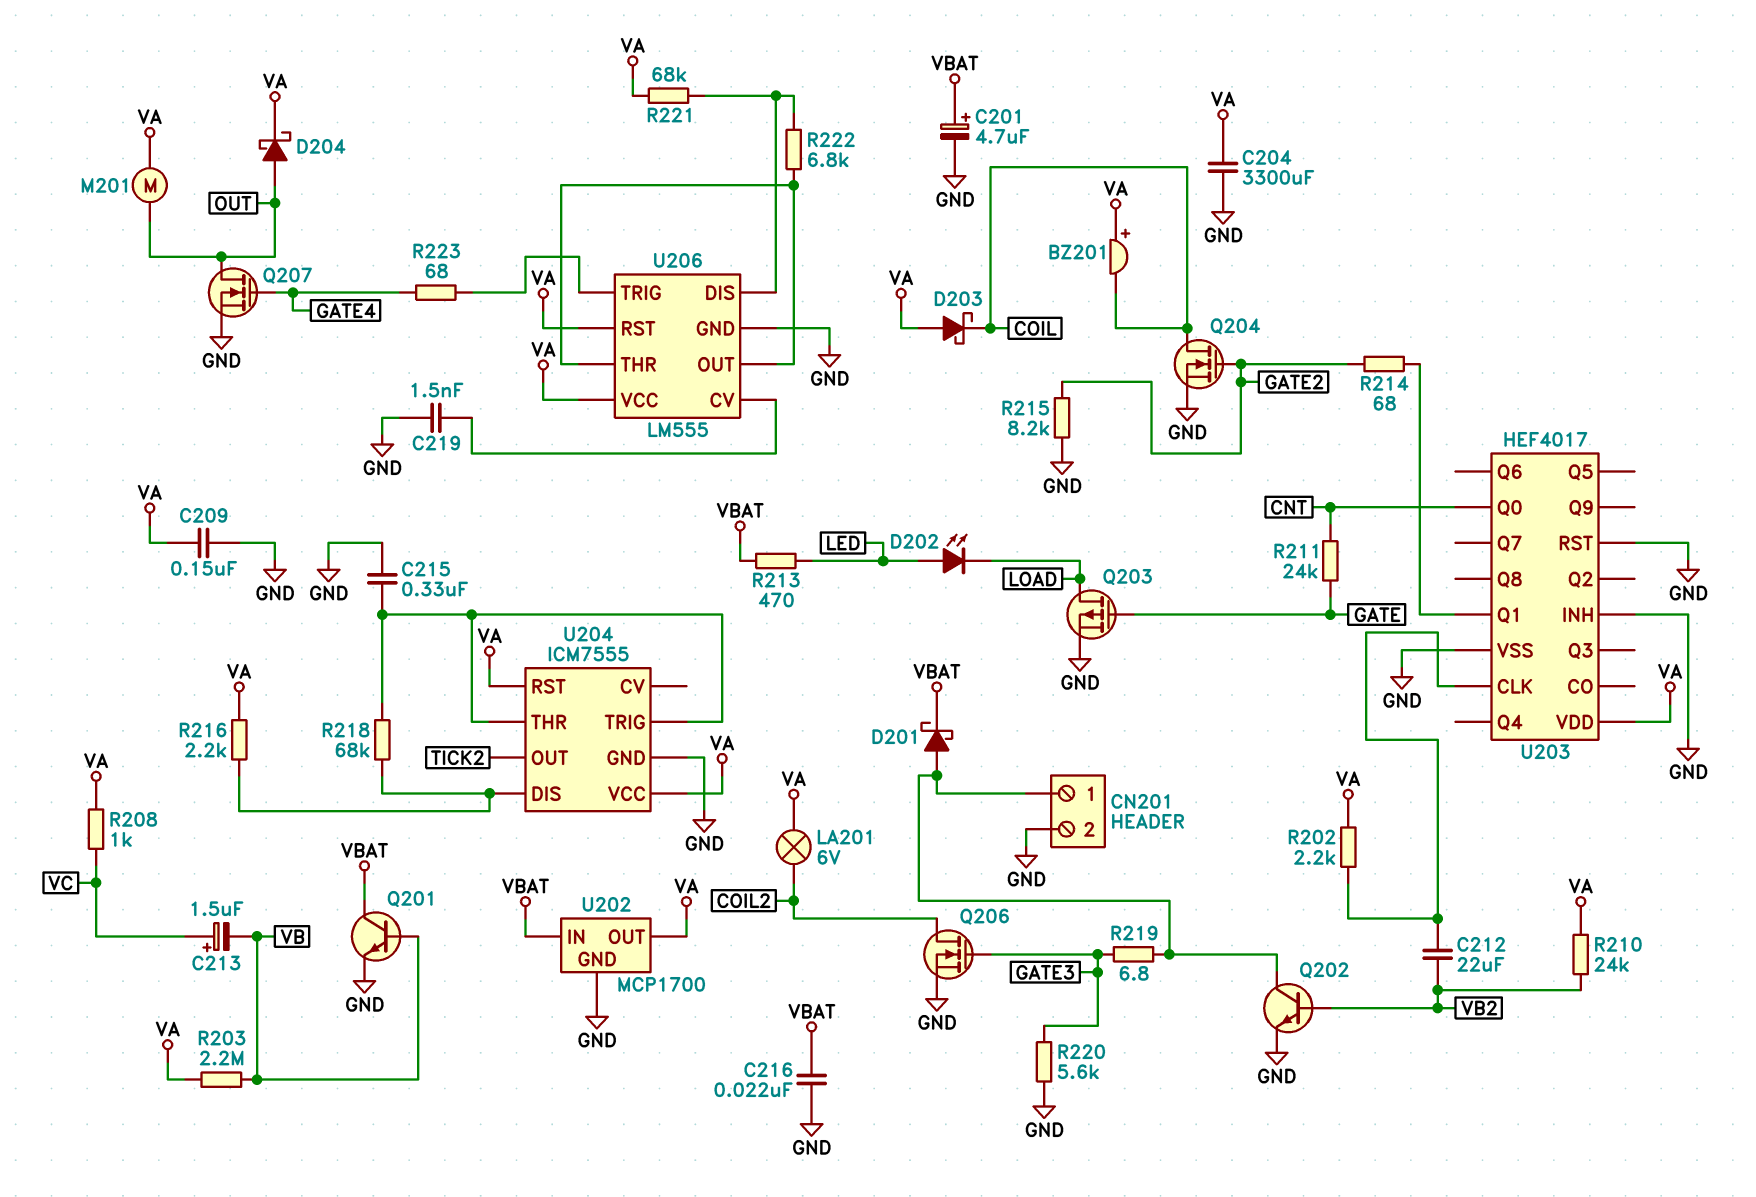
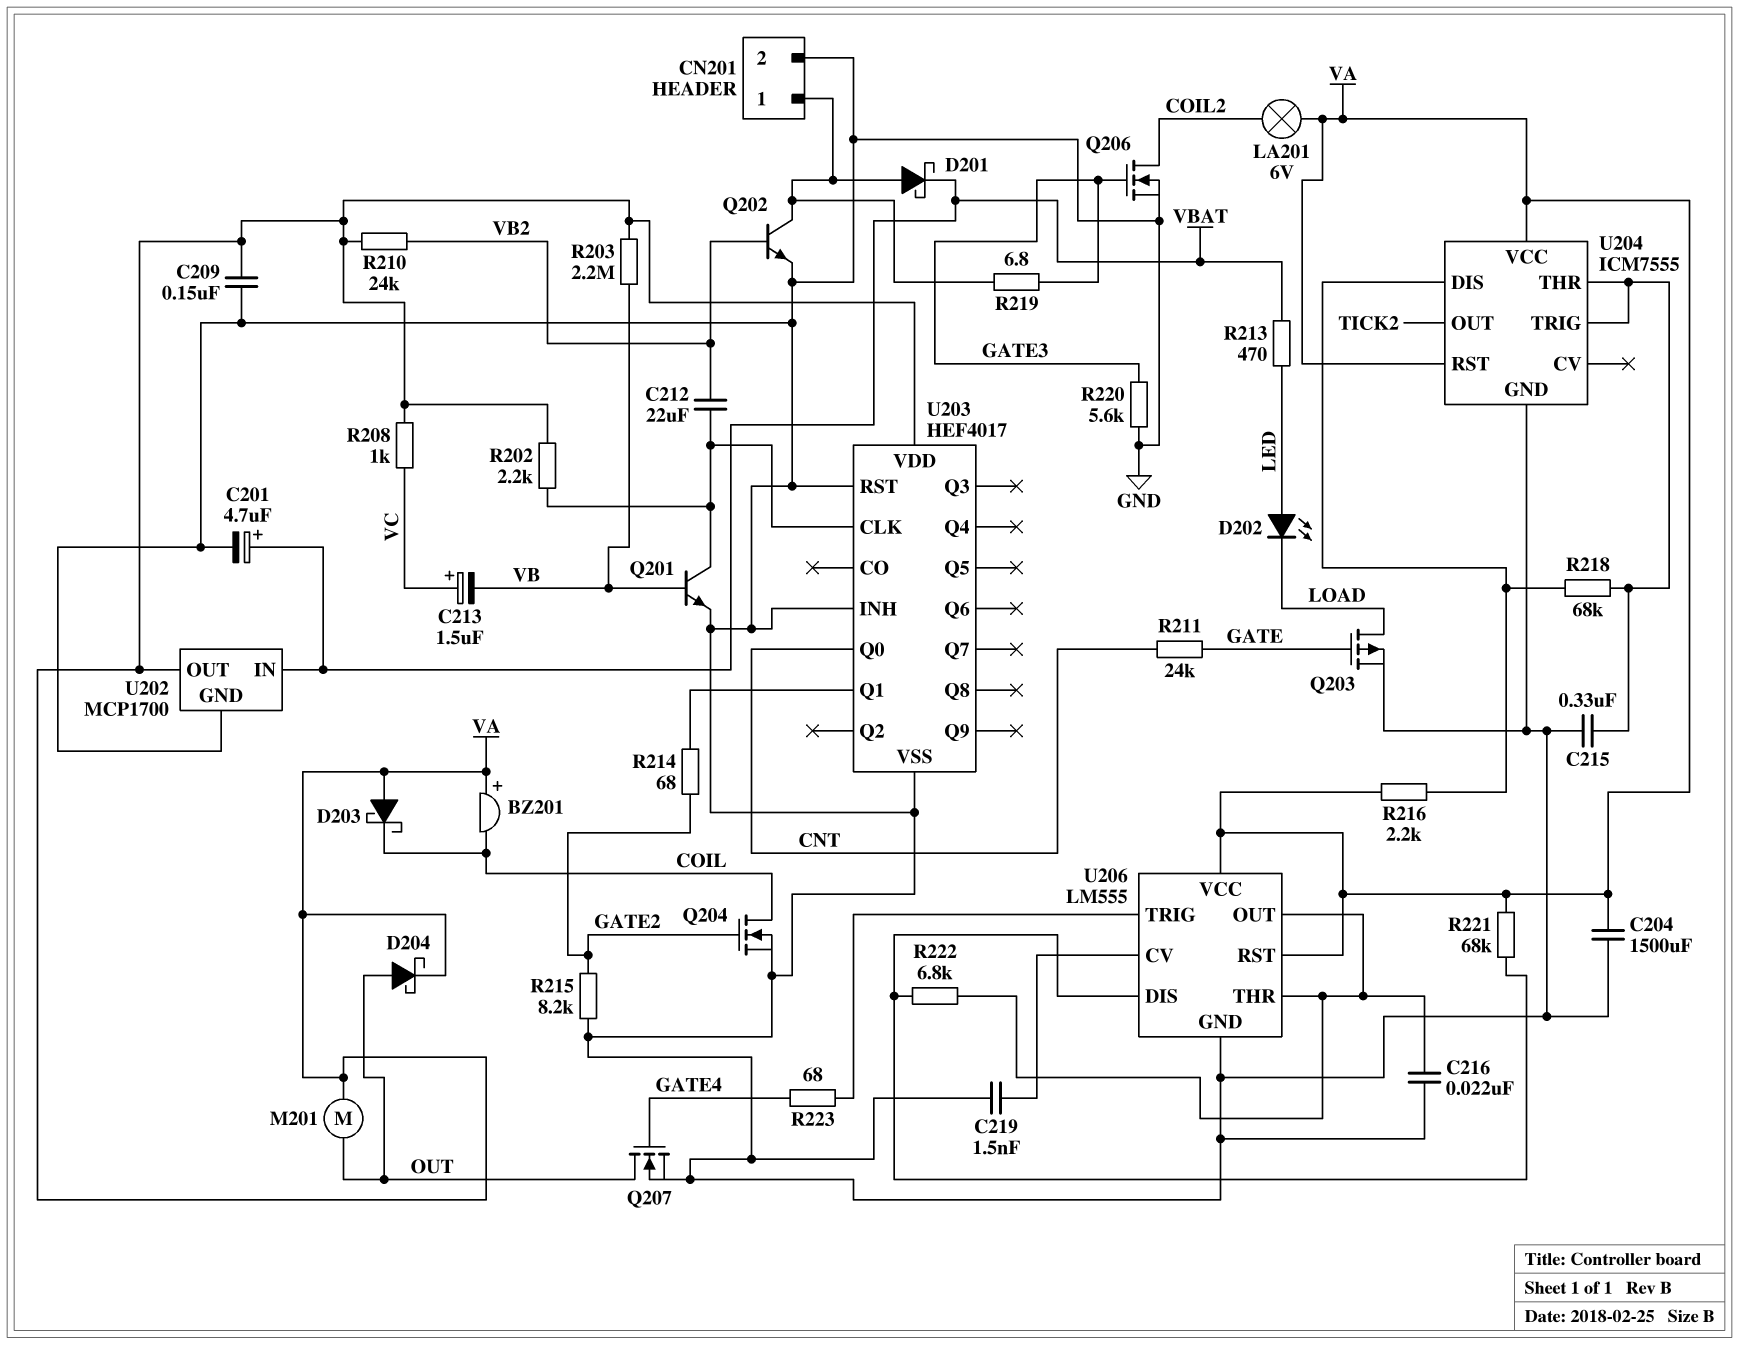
C204: 3300uF (GND, VA) -> 1500uF (GND, VA)
C216: 22nF (GND, VBAT) -> 22nF (GND, U206/OUT)
Q201: NPN (B VB, C VBAT, E GND) -> NPN (B VB, C U203/CLK, E GND)

